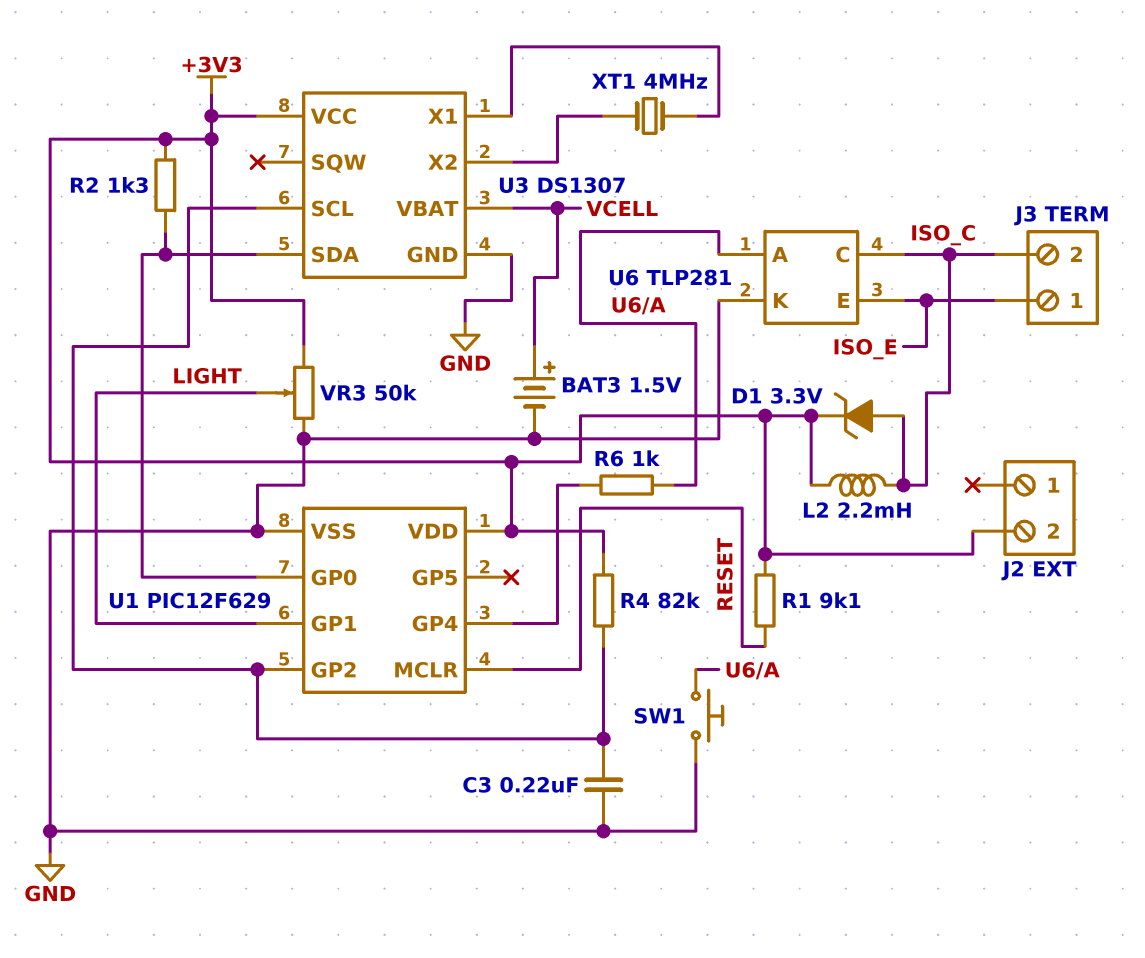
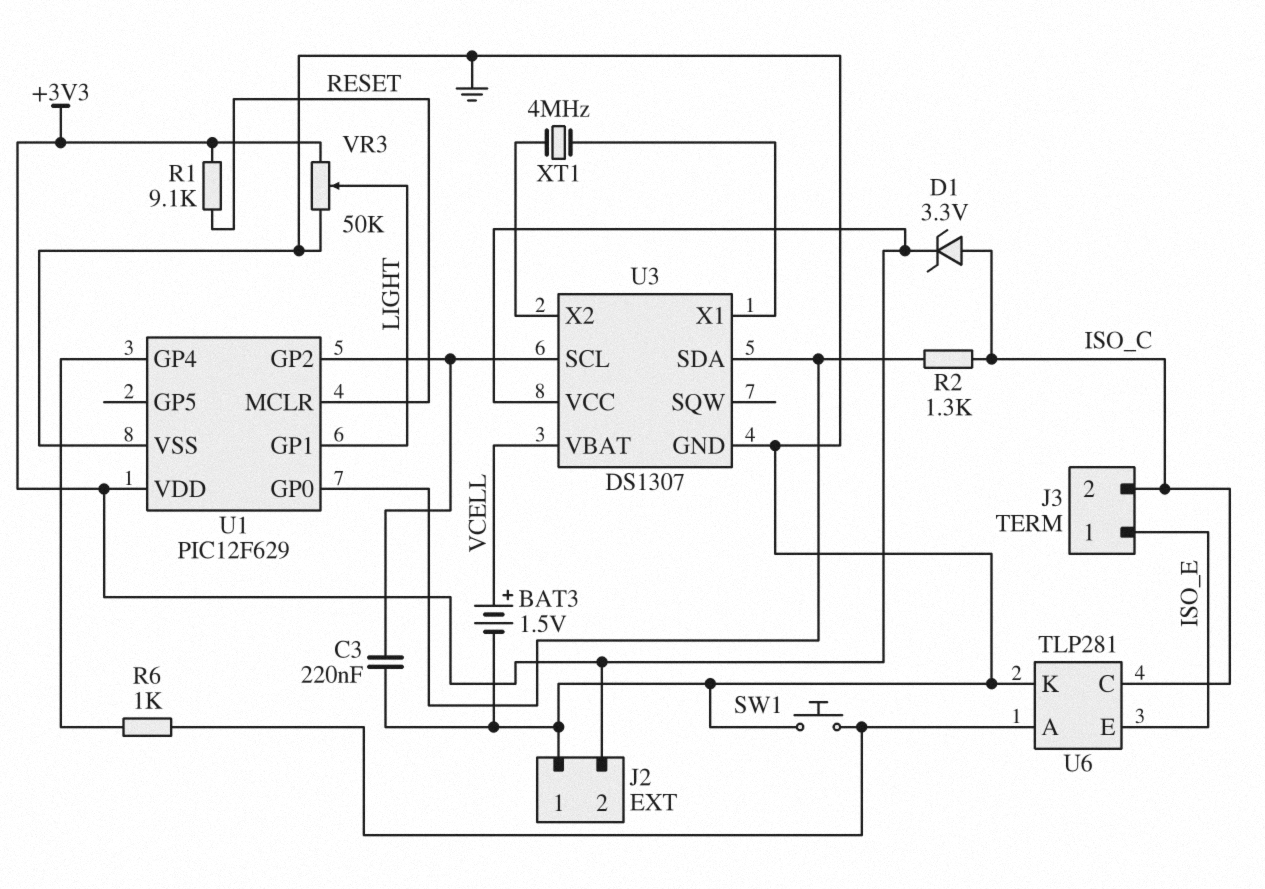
J2 pin 1: none -> GND
L2: 2.2mH (+3V3, ISO_C) -> none
R2: 1.3k (+3V3, U1/GP0) -> 1.3k (ISO_C, U1/GP0)
R4: 82k (+3V3, U1/GP2) -> none

